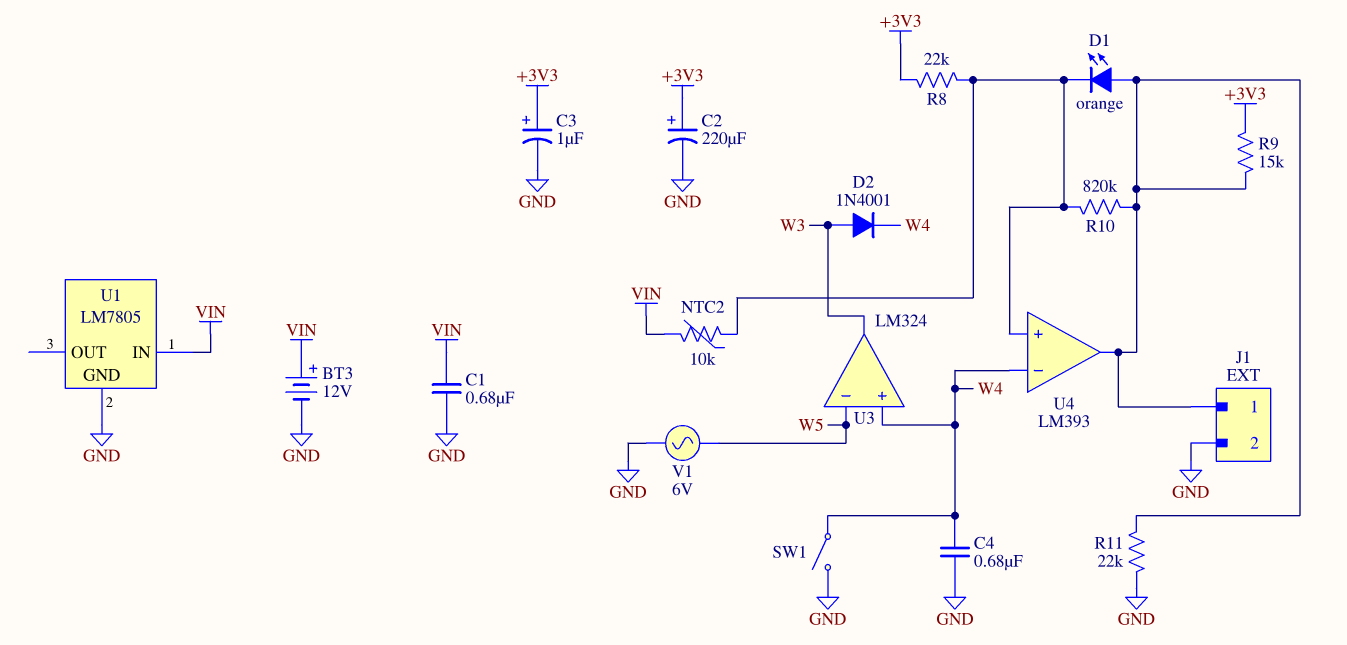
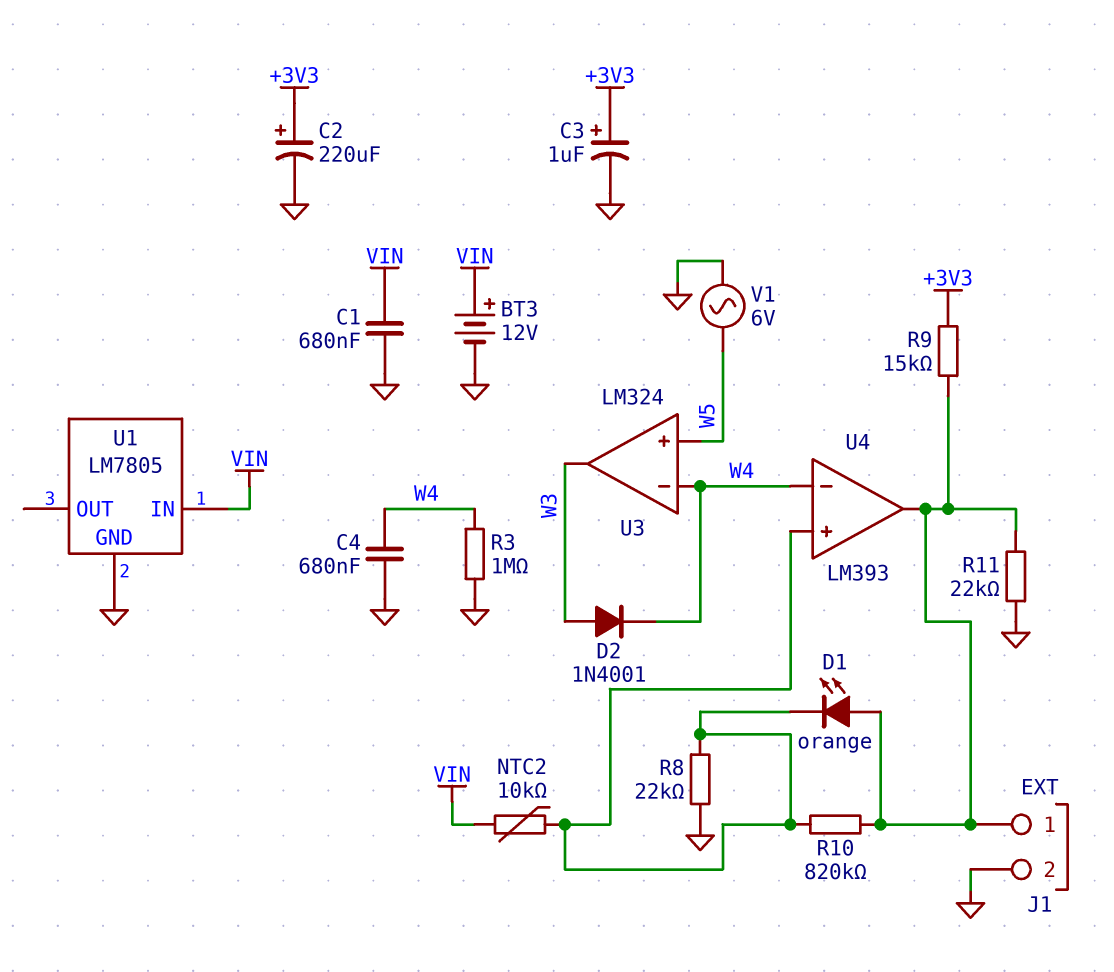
R3: none -> 1M (GND, W4)
R8: 22k (+3V3, U4/in+) -> 22k (GND, U4/in+)
SW1: switch (GND, W4) -> none
U3 pin in+: W4 -> W5
U3 pin in-: W5 -> W4

